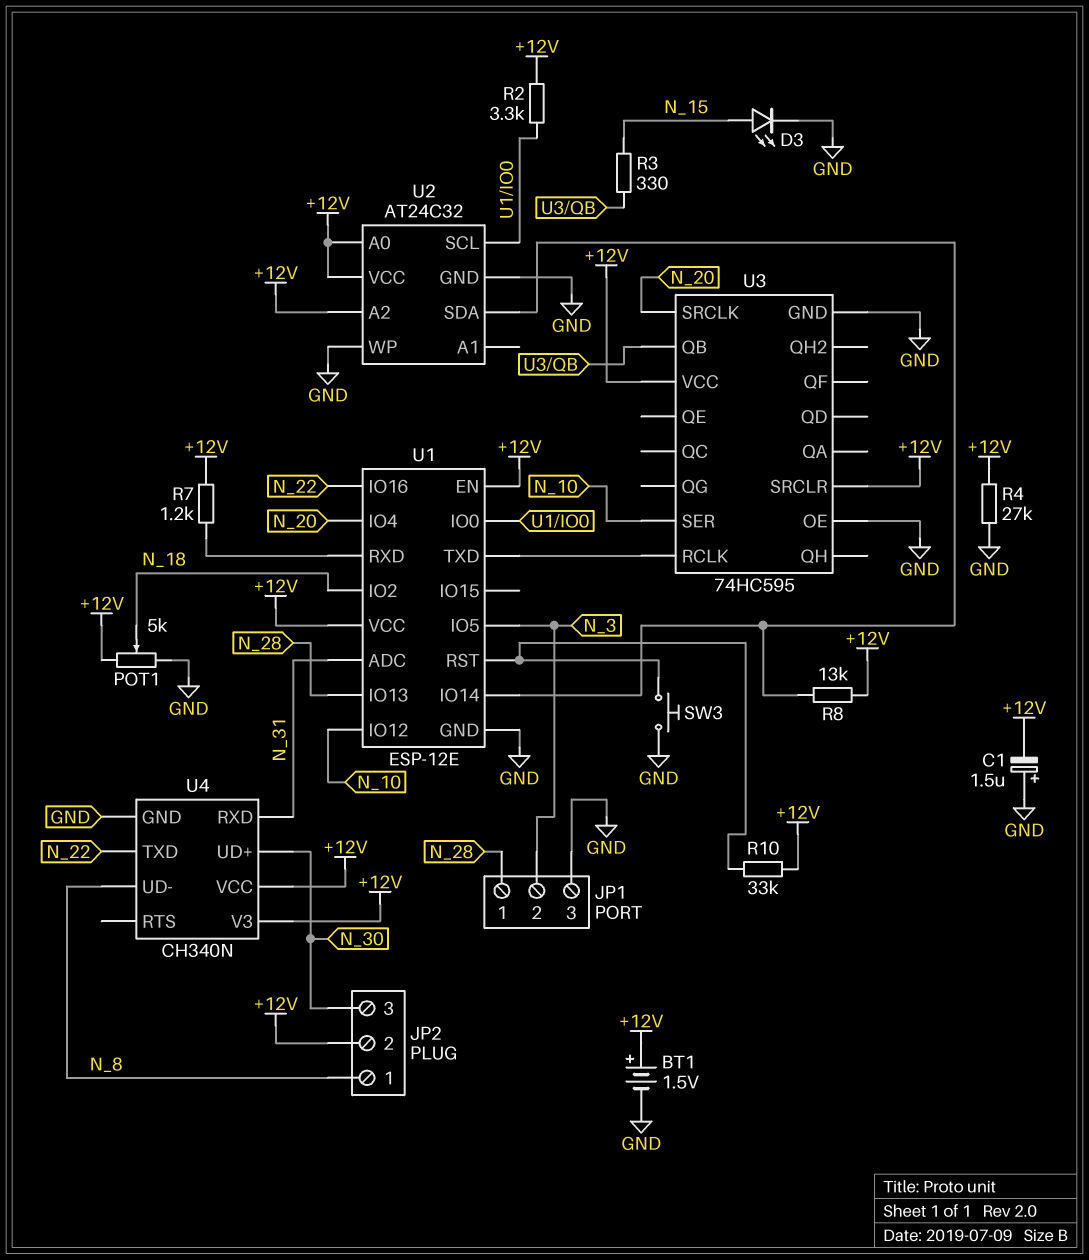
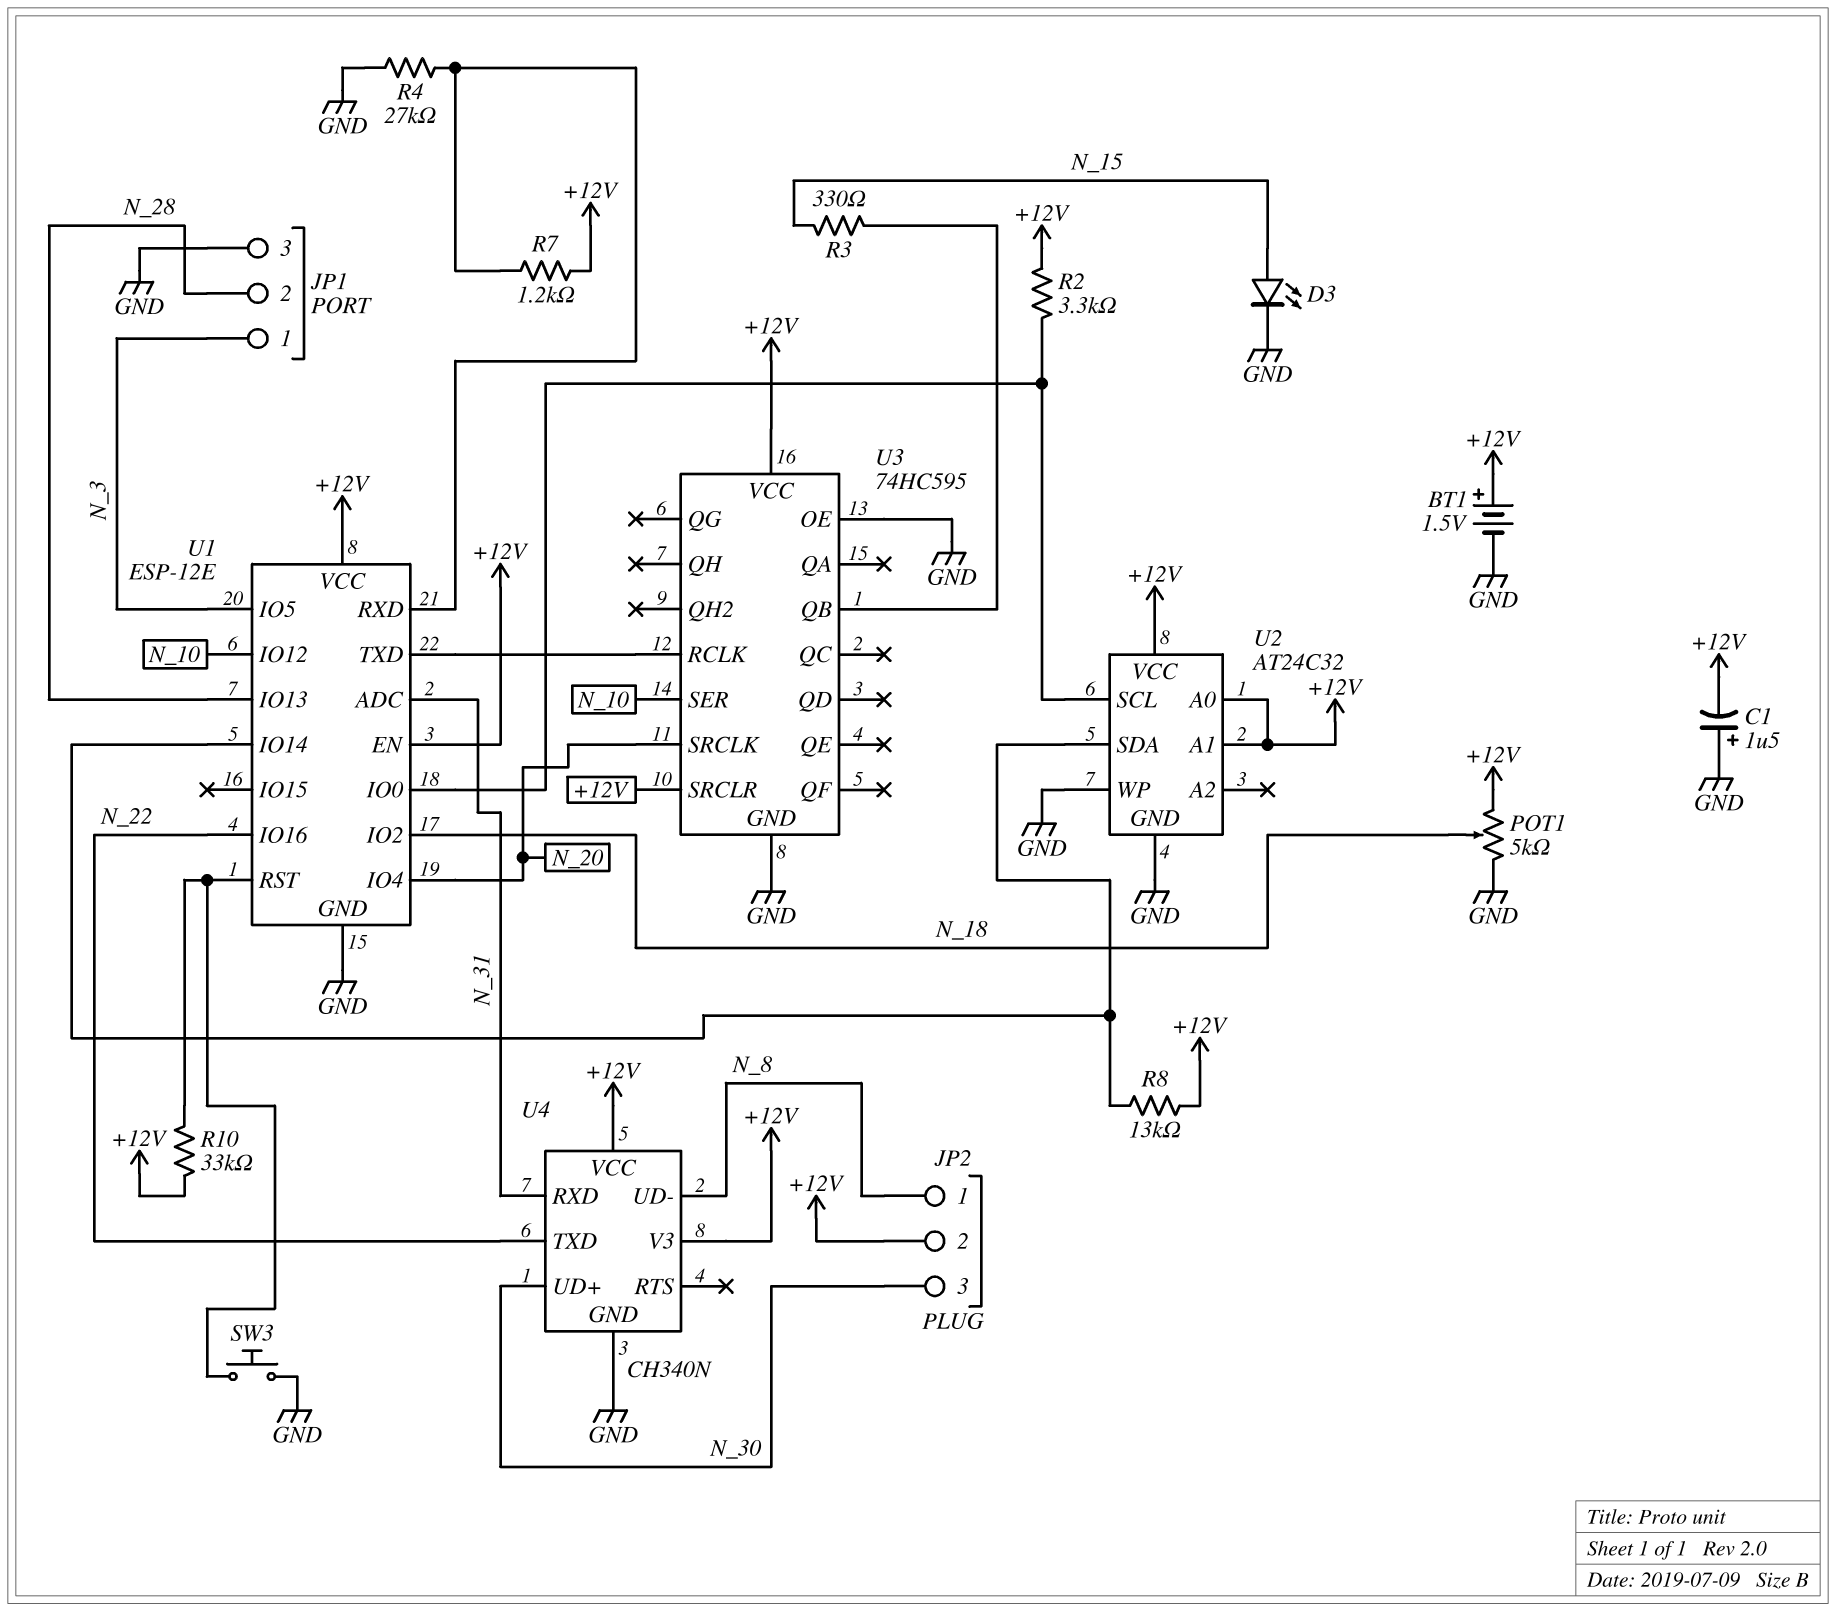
JP1 pin 1: N_28 -> N_3
JP1 pin 2: N_3 -> N_28
R4: 27k (+12V, GND) -> 27k (GND, U1/RXD)
U2 pin A1: none -> +12V
U2 pin A2: +12V -> none

